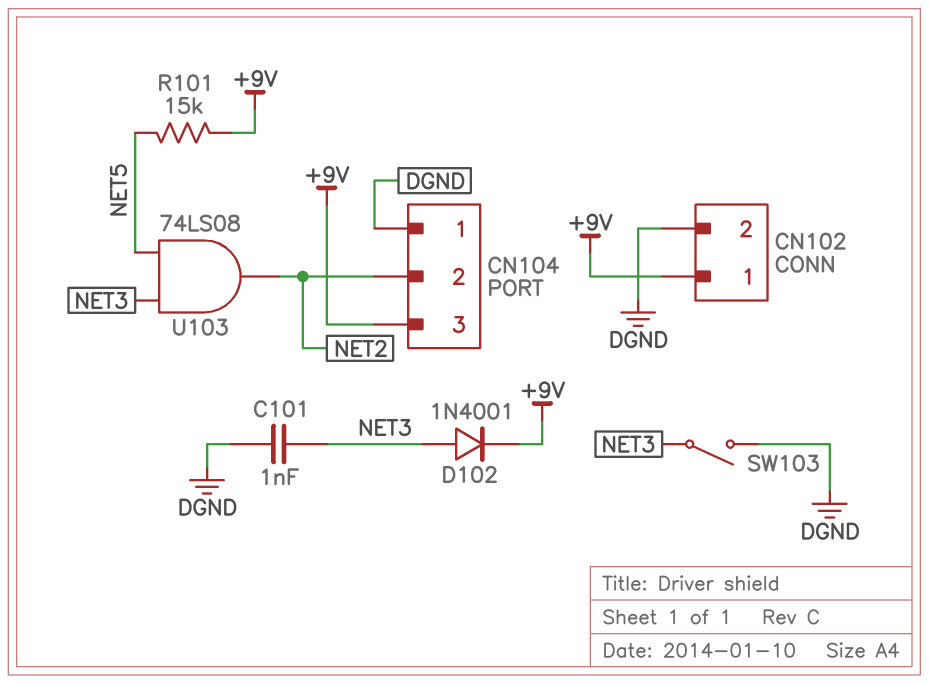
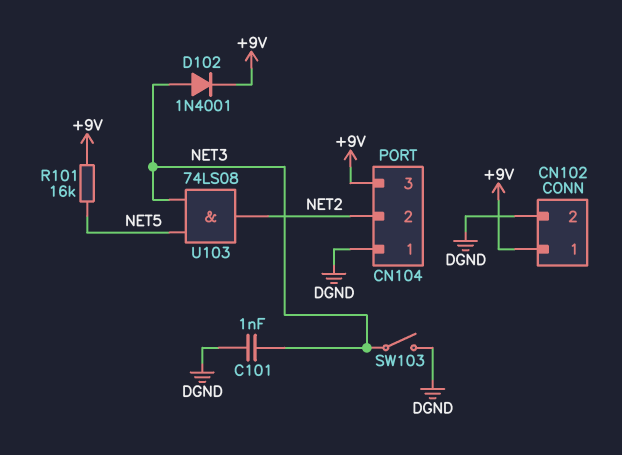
R101: 15k (+9V, NET5) -> 16k (+9V, NET5)

